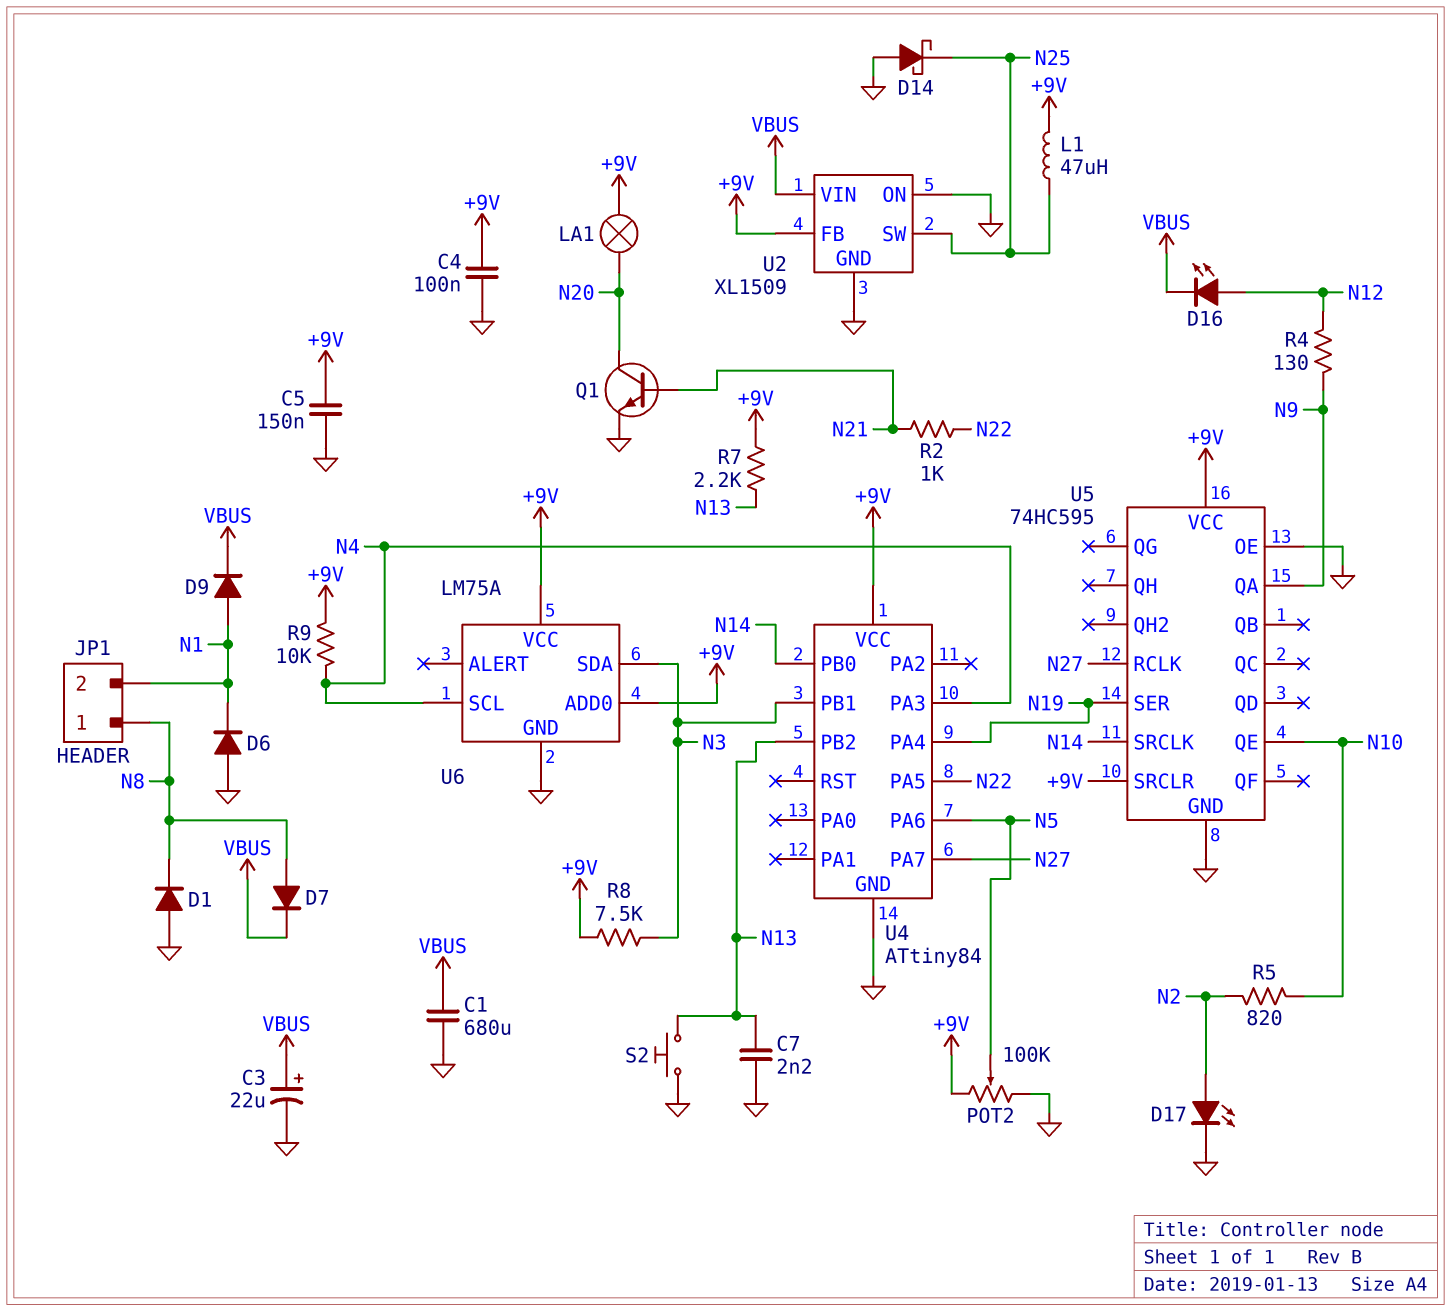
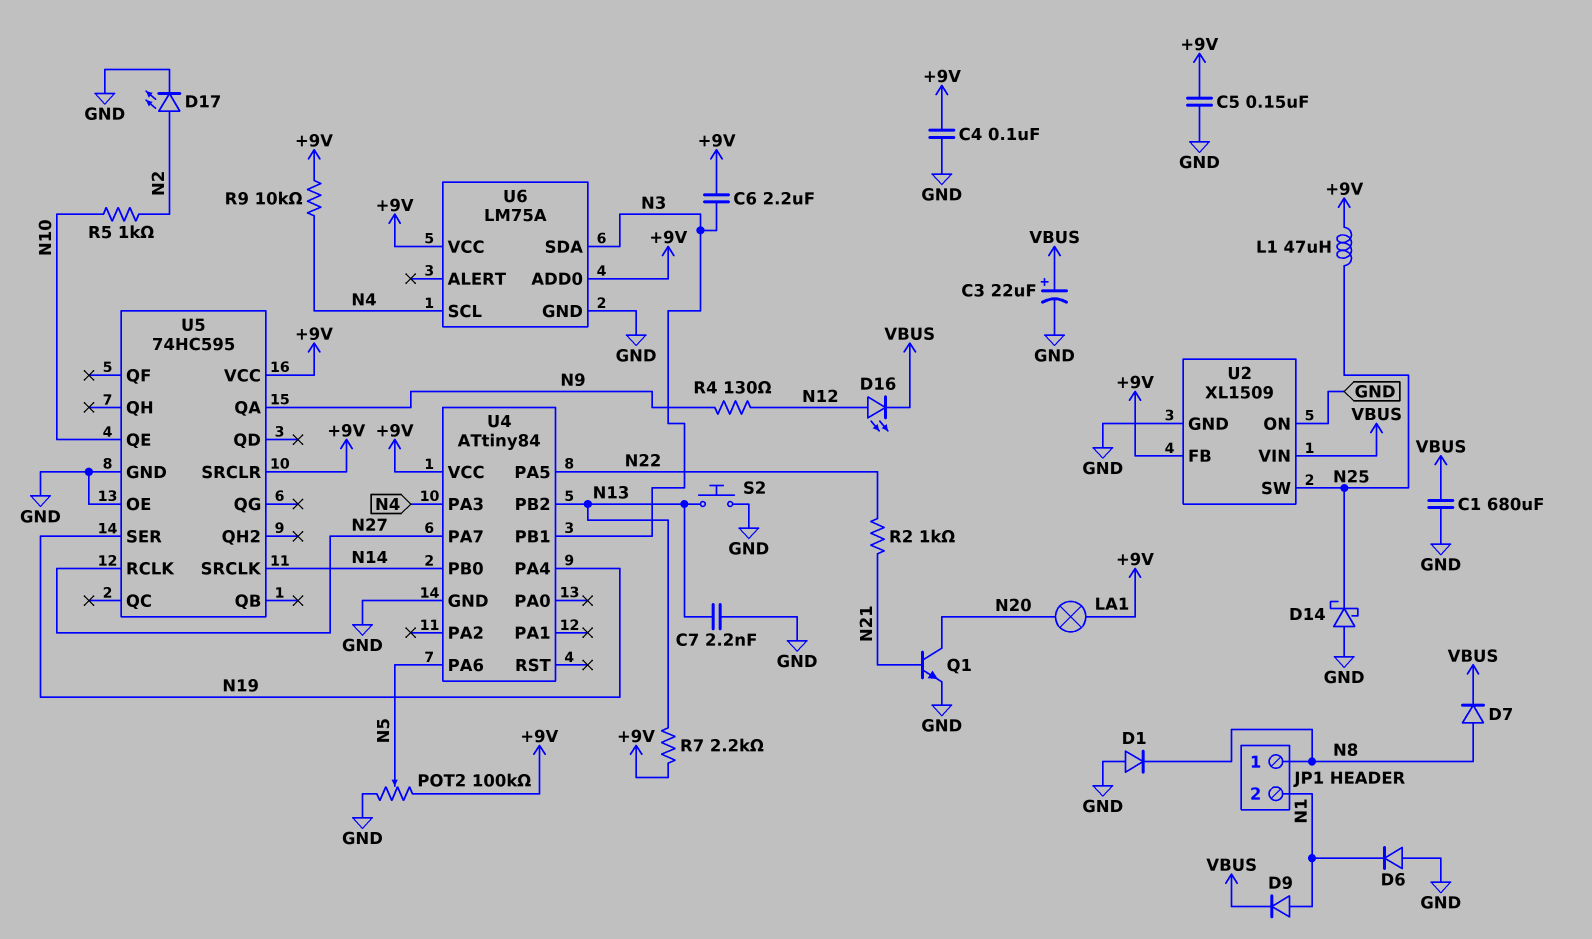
C6: none -> 2.2uF (+9V, N3)
R5: 820 (N2, N10) -> 1k (N2, N10)
R8: 7.5k (+9V, N3) -> none

